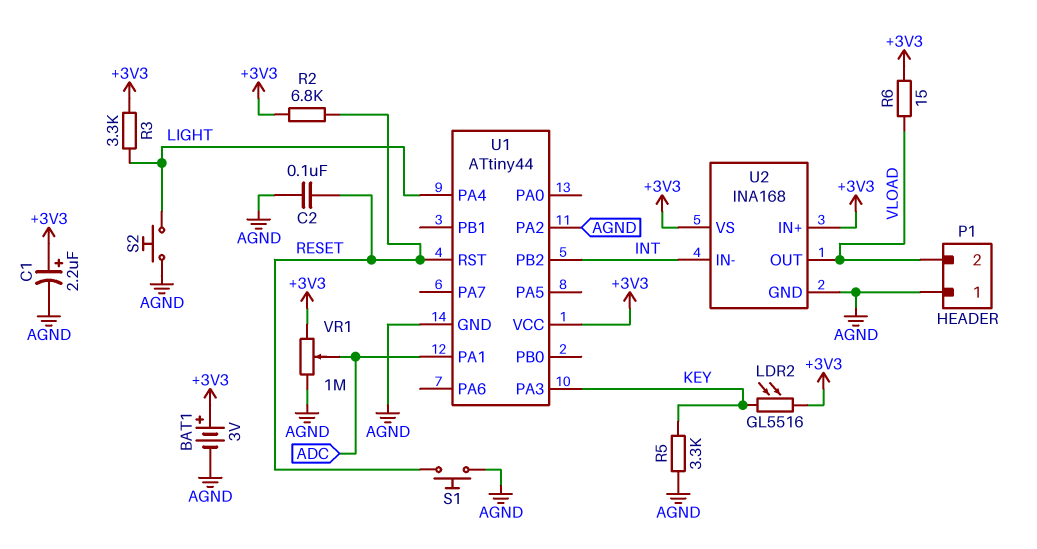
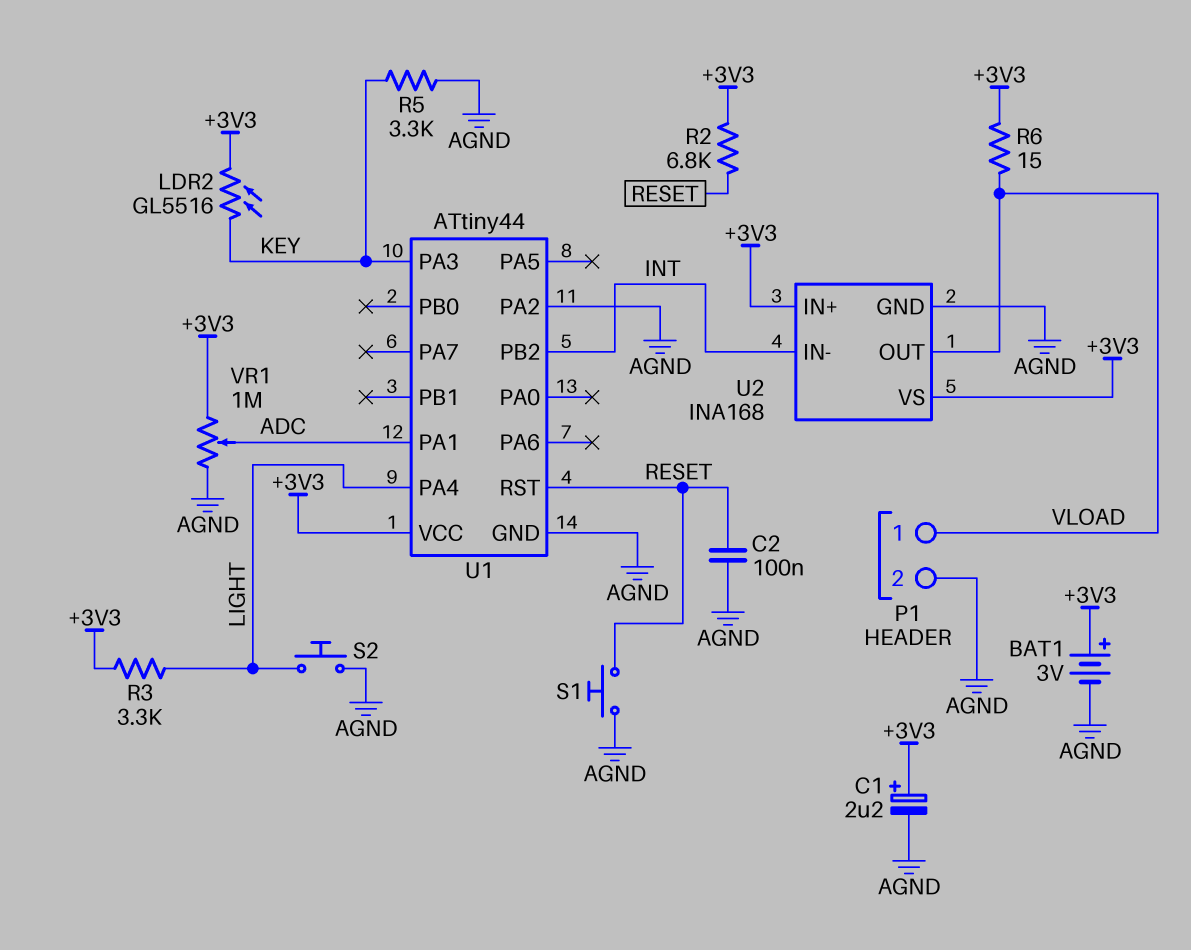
P1 pin 1: AGND -> VLOAD
P1 pin 2: VLOAD -> AGND

